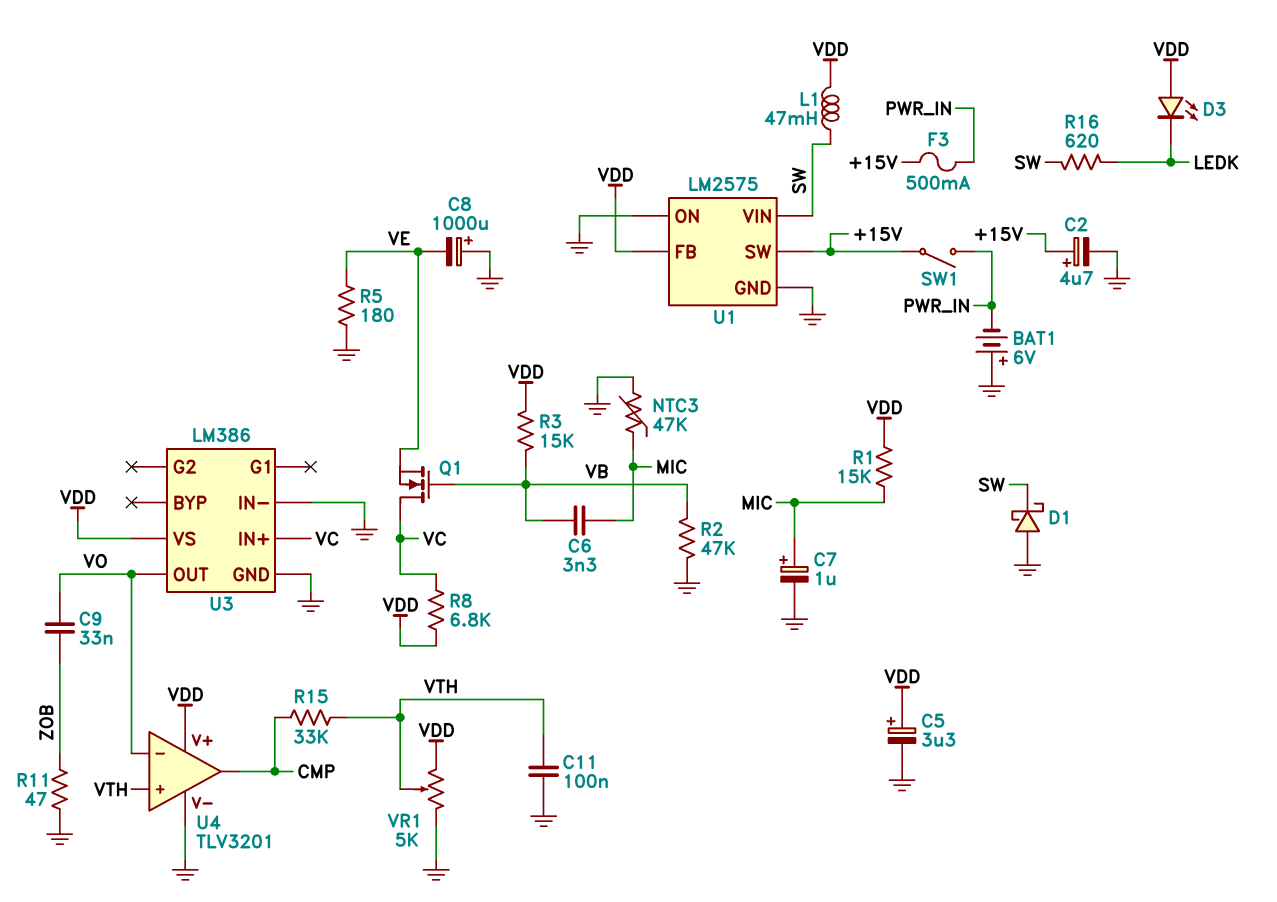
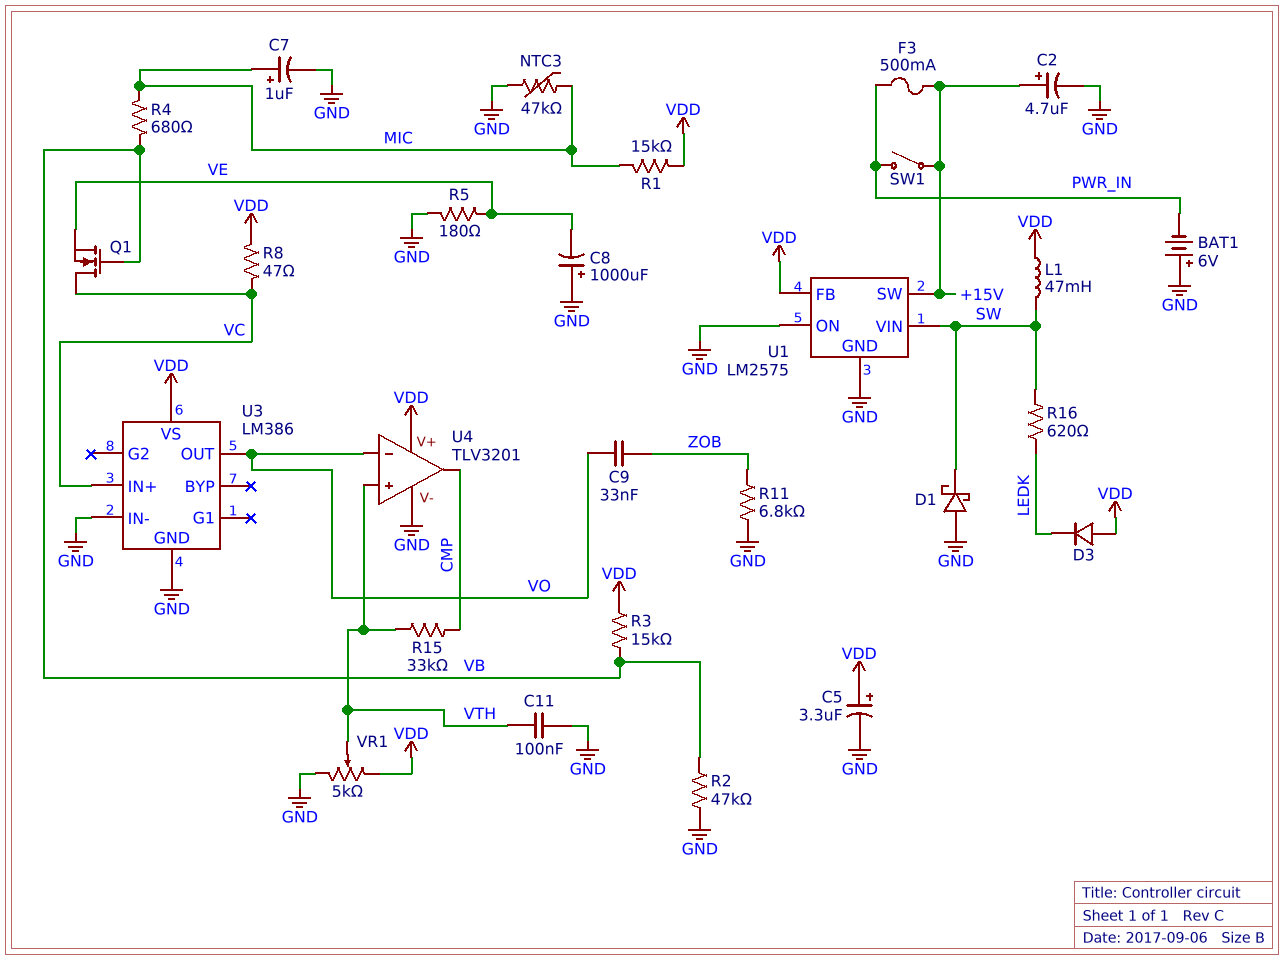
C6: 3.3nF (MIC, VB) -> none
D3: LED (A VDD, K LEDK) -> diode (A VDD, K LEDK)
R4: none -> 680 (MIC, VB)
R8: 6.8k (VC, VDD) -> 47 (VC, VDD)
R11: 47 (GND, ZOB) -> 6.8k (GND, ZOB)

